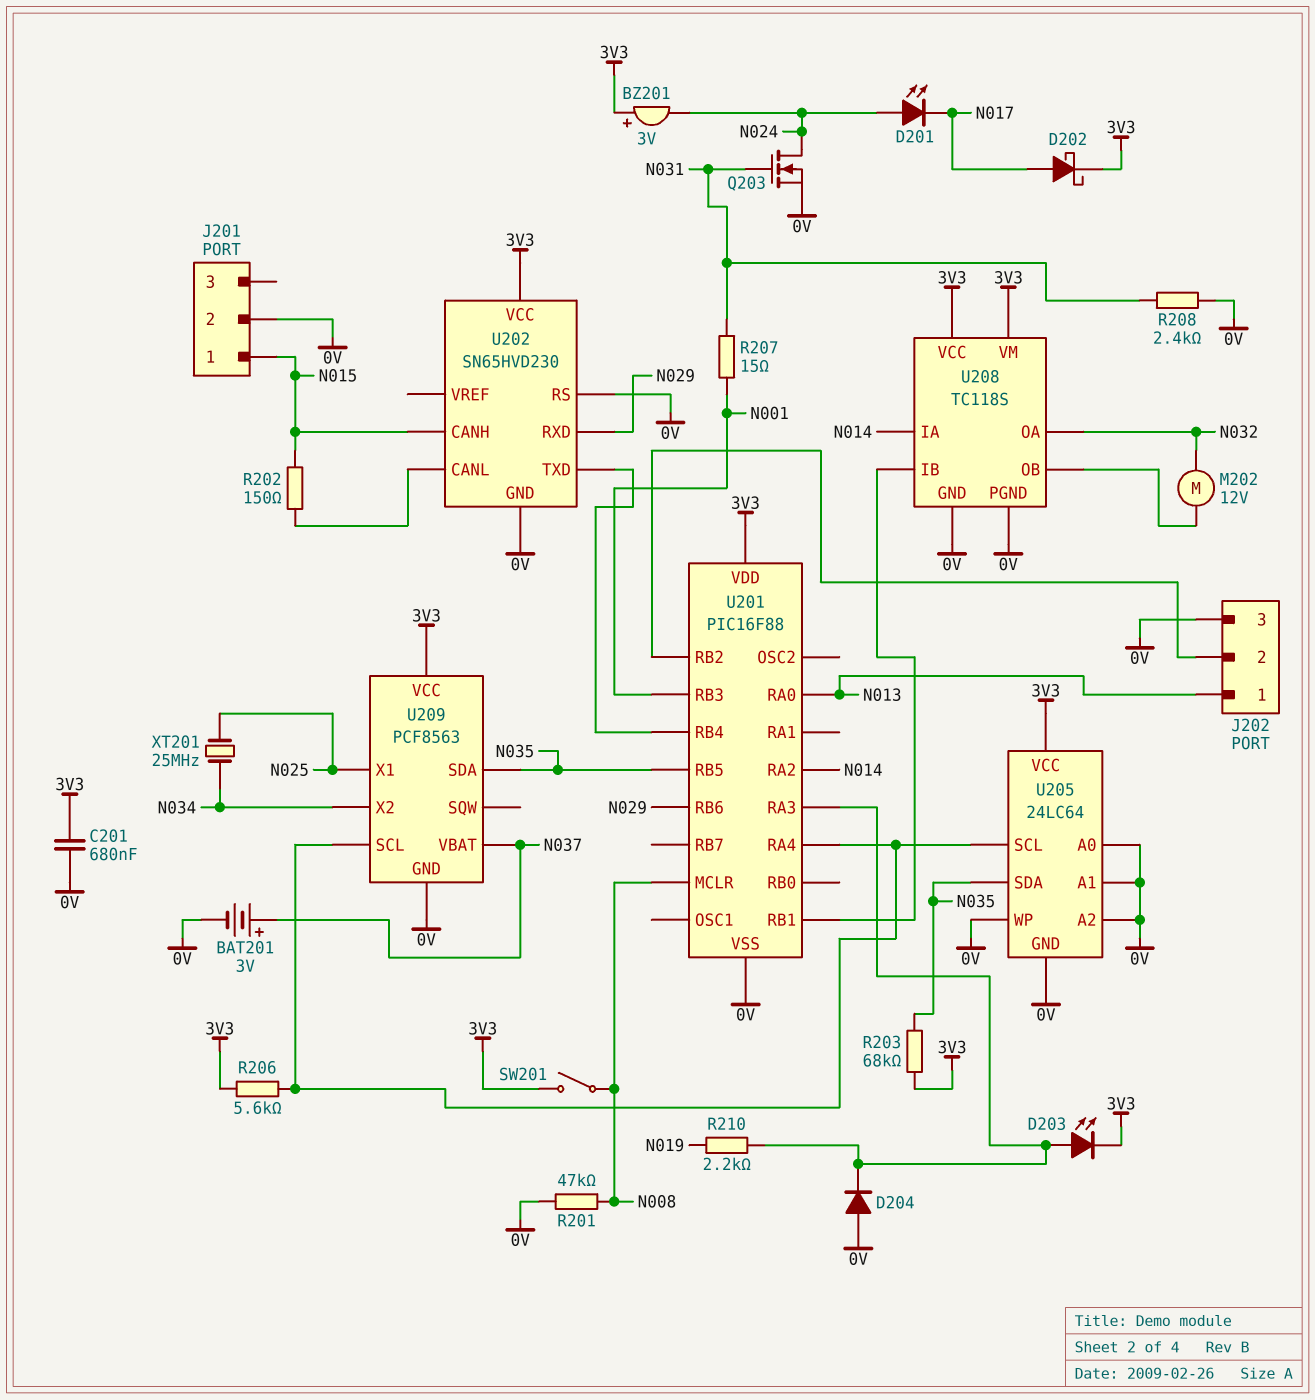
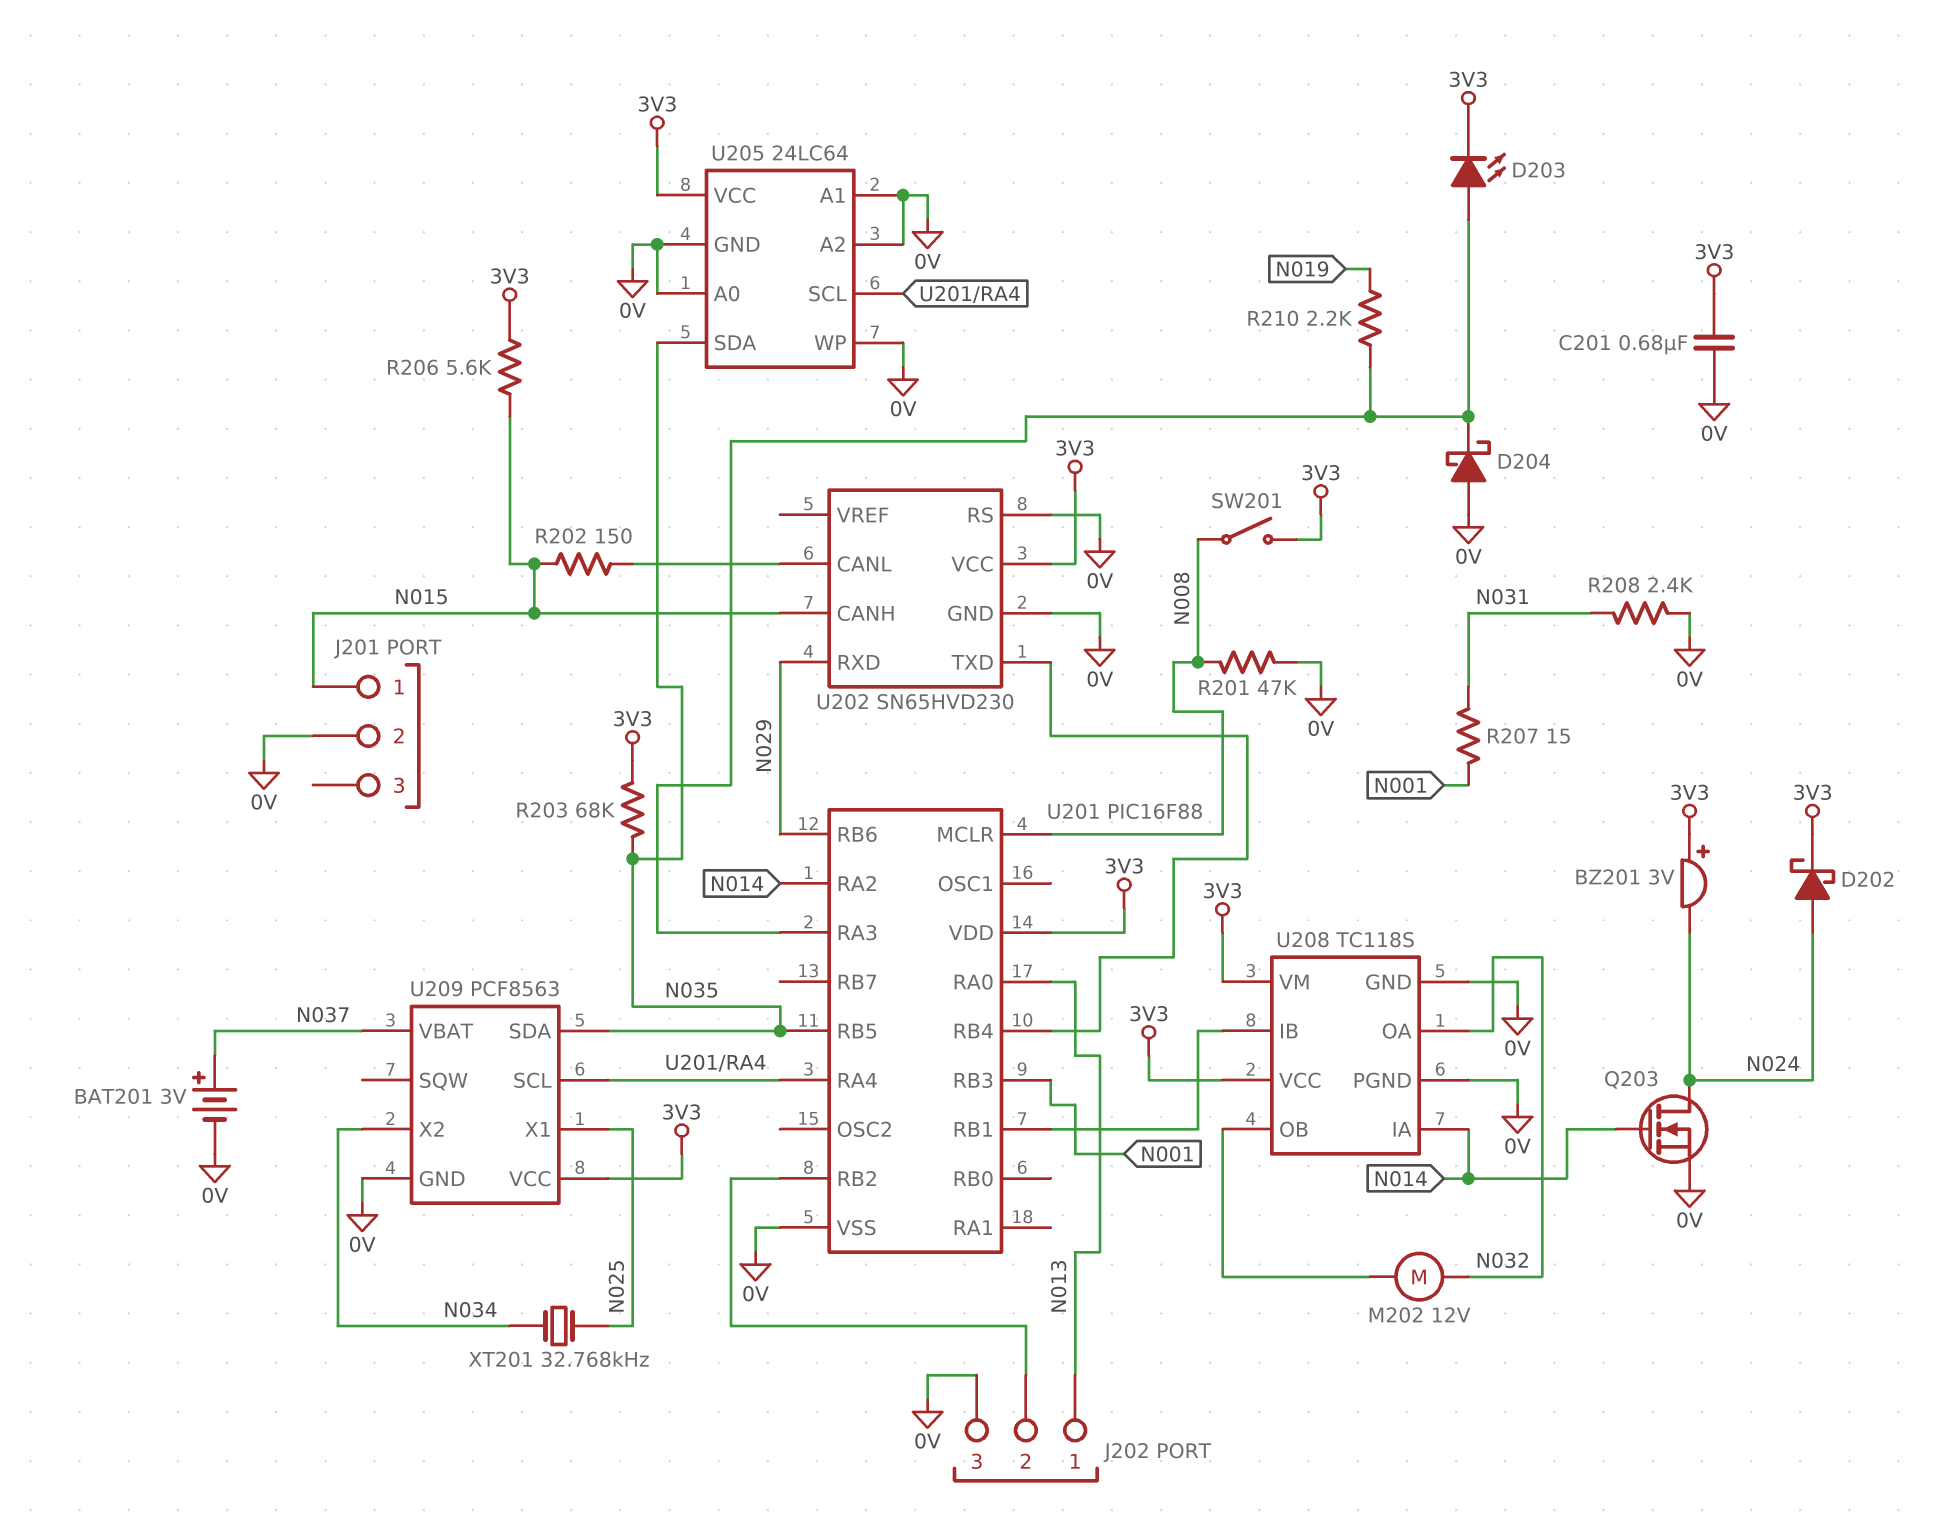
D201: LED (A N024, K N017) -> none
D202: schottky (A N017, K 3V3) -> schottky (A N024, K 3V3)
D204: diode (A 0V, K U201/RA3) -> schottky (A 0V, K U201/RA3)
Q203: NMOS (G N031, D N024, S 0V) -> NMOS (G N014, D N024, S 0V)
R206: 5.6k (3V3, U201/RA4) -> 5.6k (3V3, N015)
XT201: 25MHz (N025, N034) -> 32.768kHz (N025, N034)

